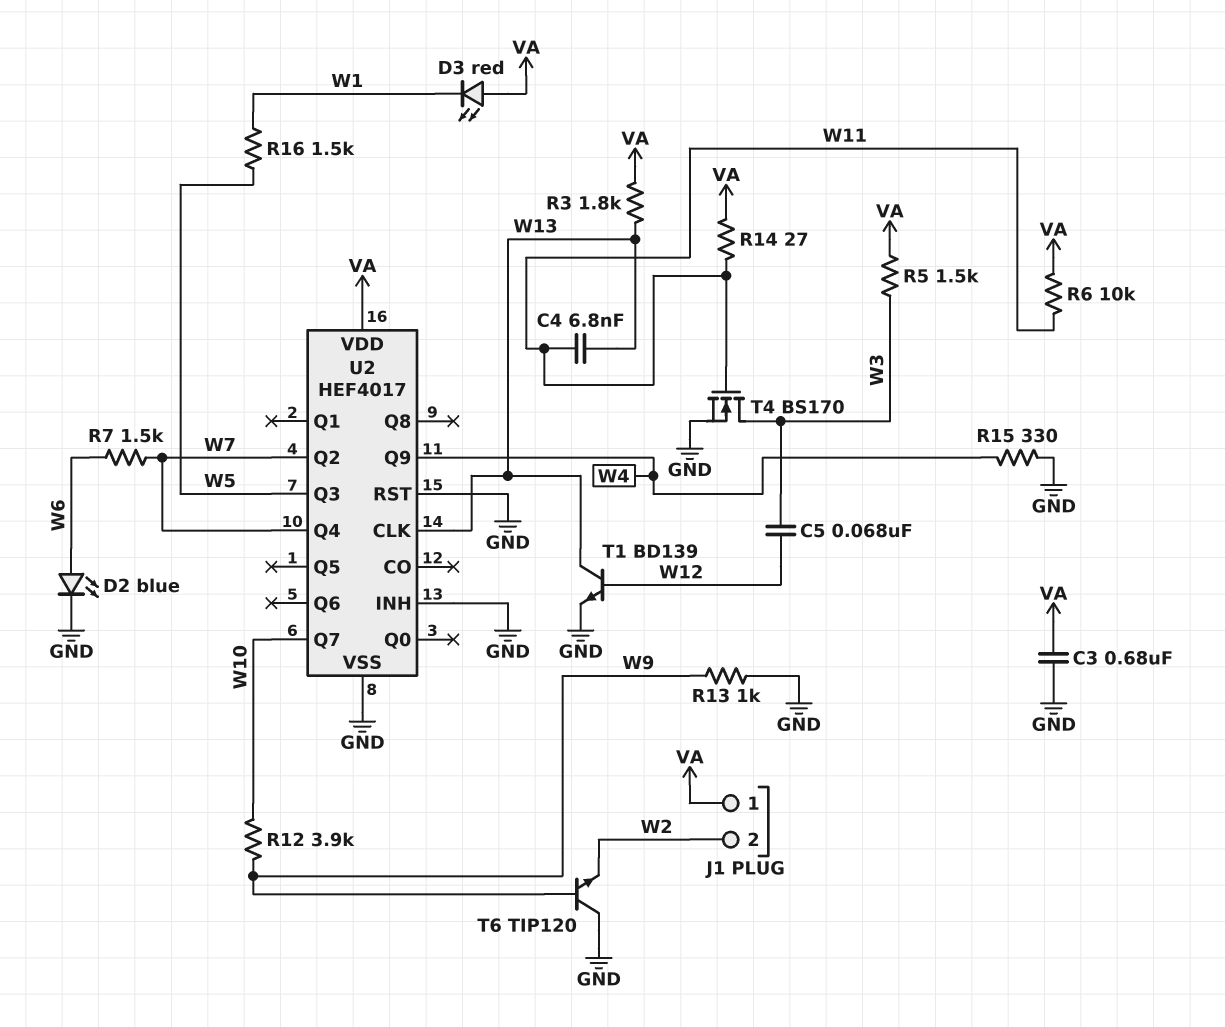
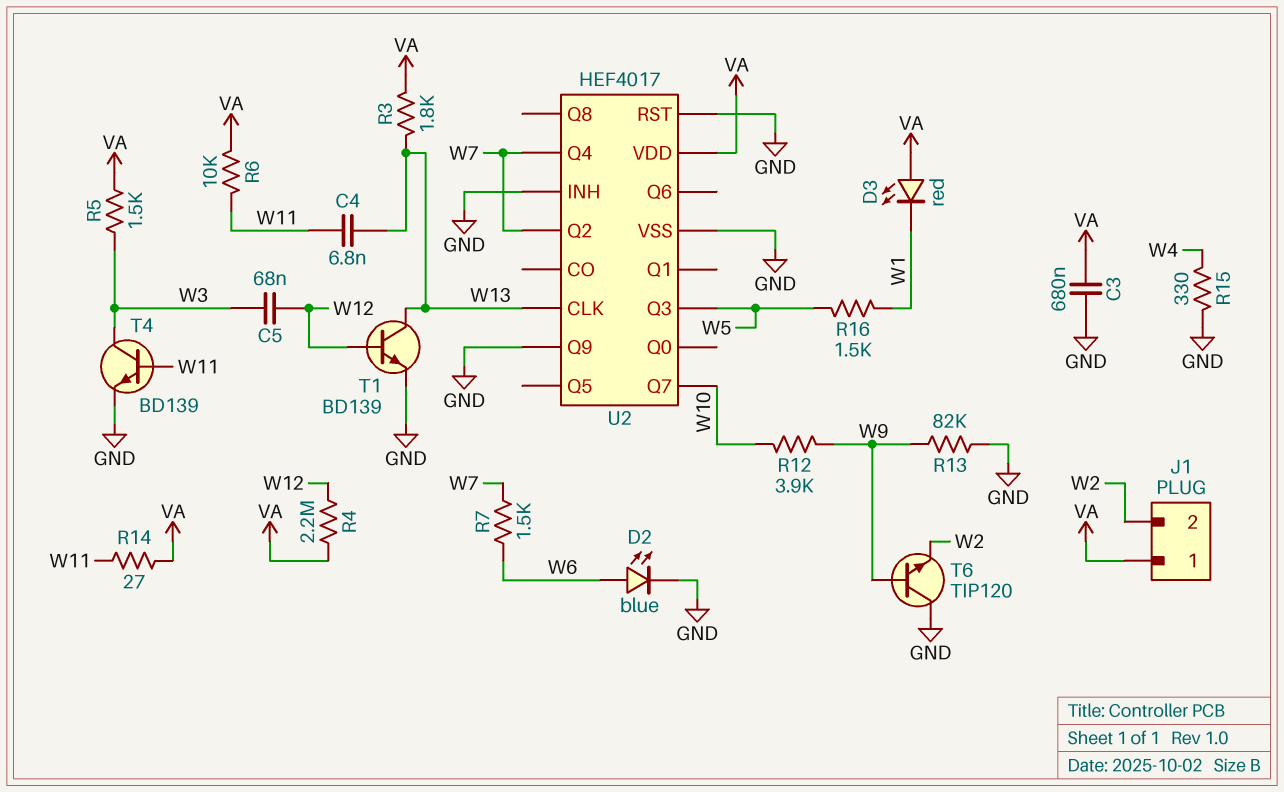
R4: none -> 2.2M (VA, W12)
R13: 1k (GND, W9) -> 82k (GND, W9)
T4: NMOS BS170 (G W11, D W3, S GND) -> NPN BD139 (B W11, C W3, E GND)
U2 pin Q9: W4 -> GND

